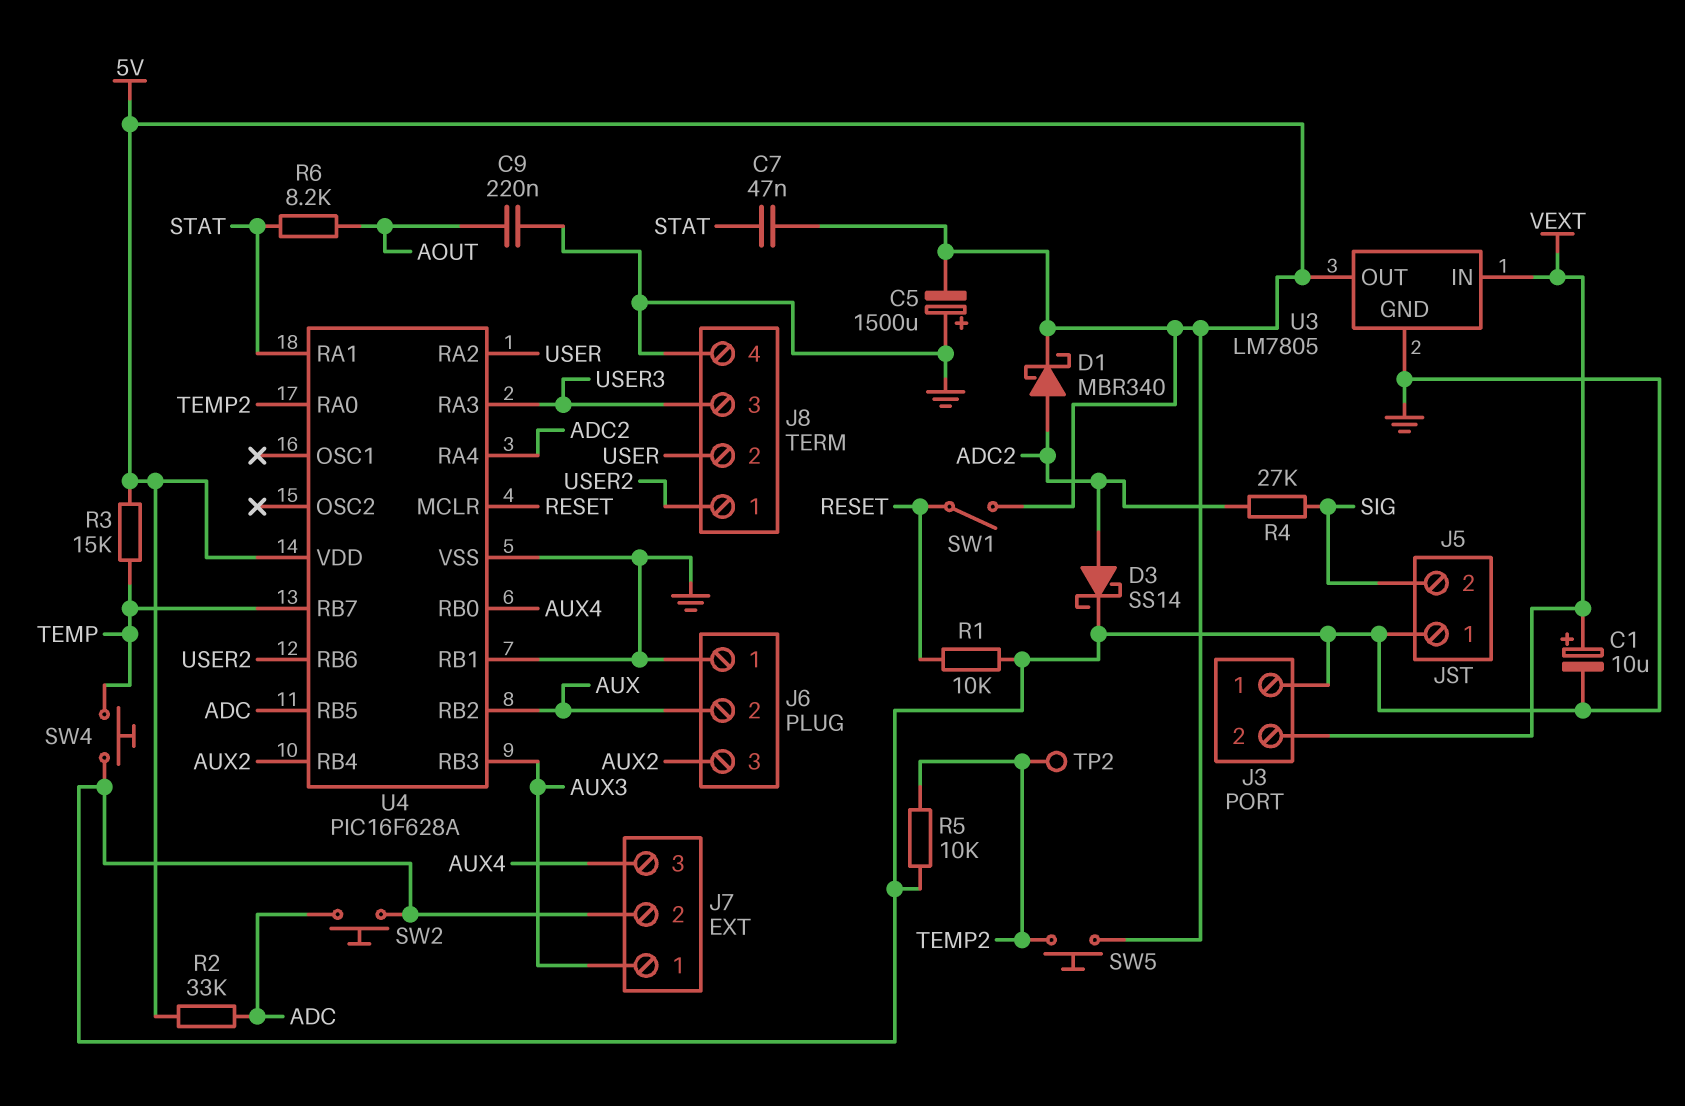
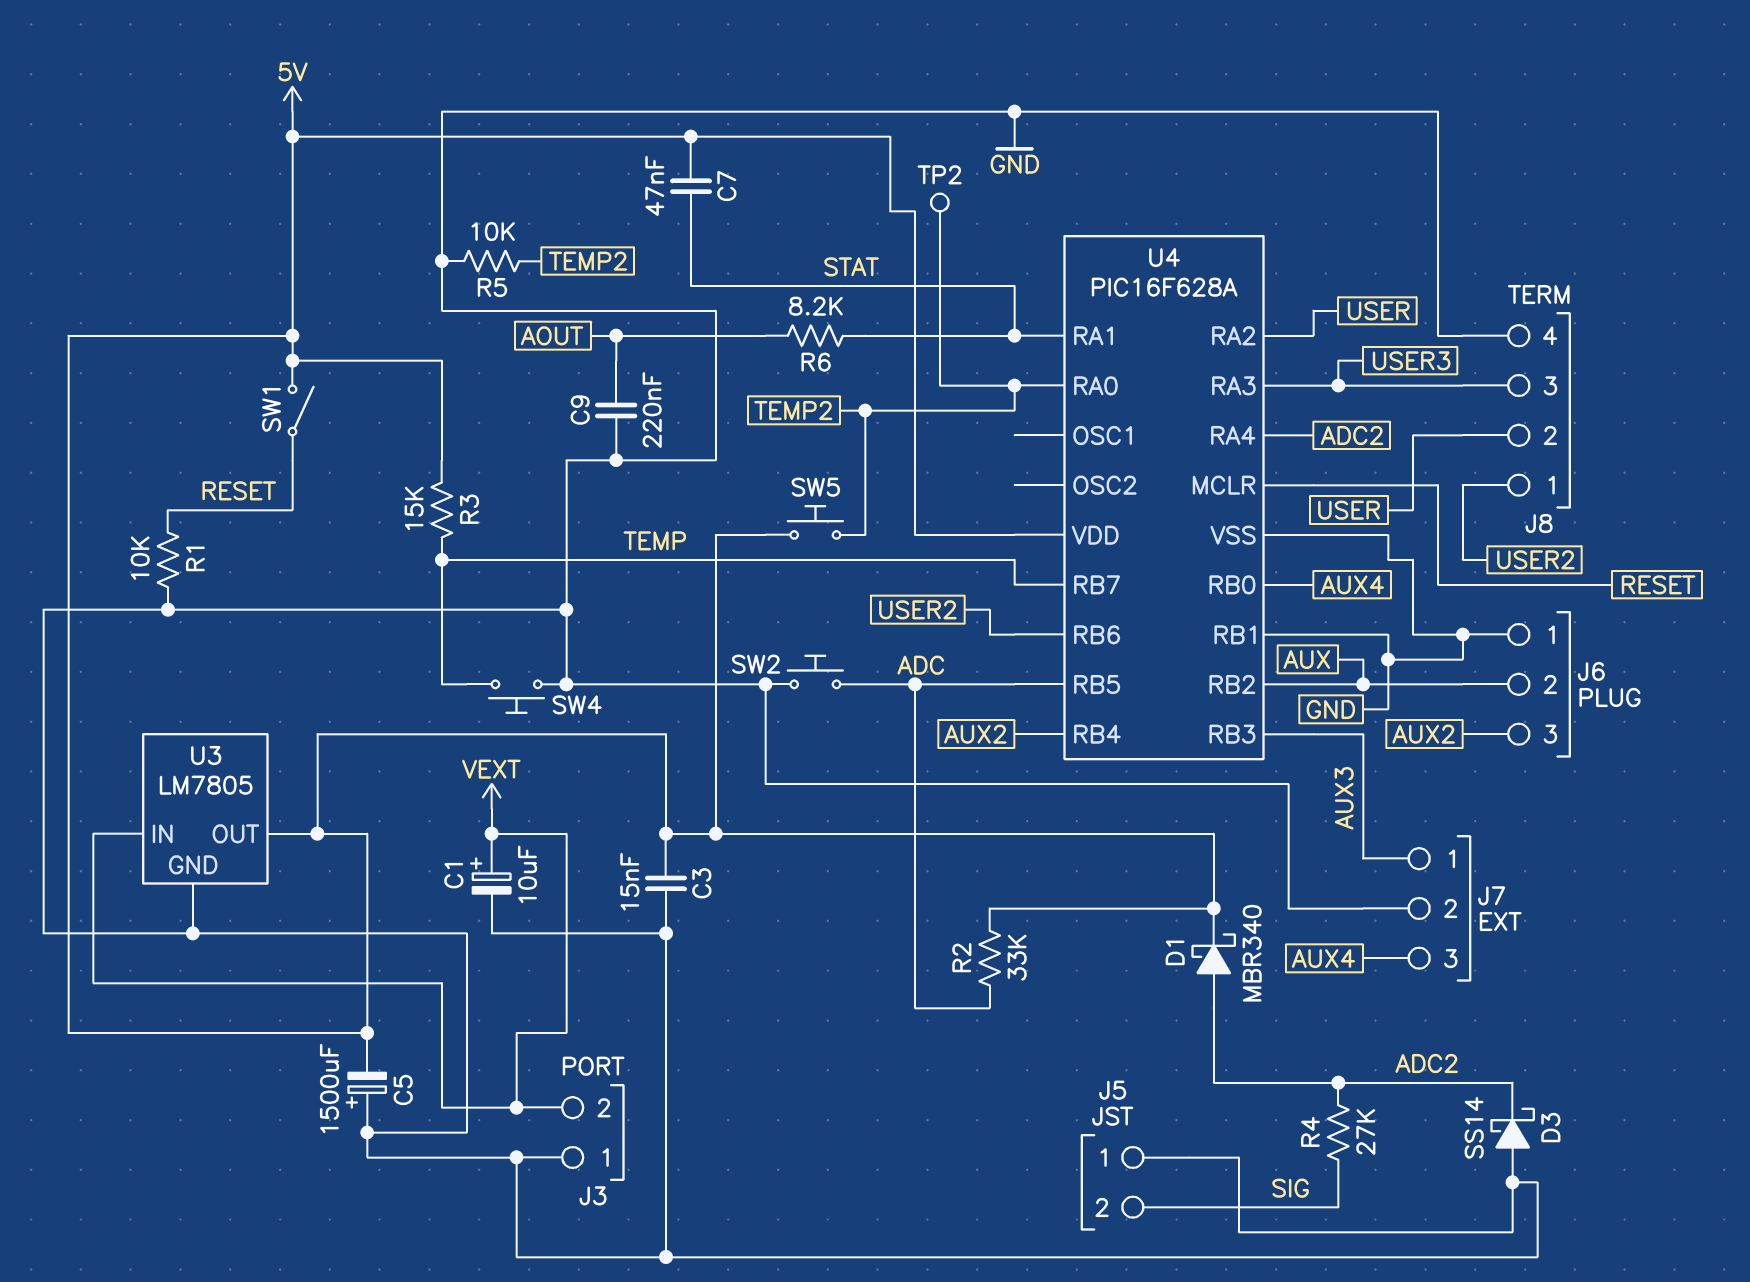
C3: none -> 15nF (5V, GND)
D3: schottky SS14 (A ADC2, K GND) -> schottky SS14 (A GND, K ADC2)

